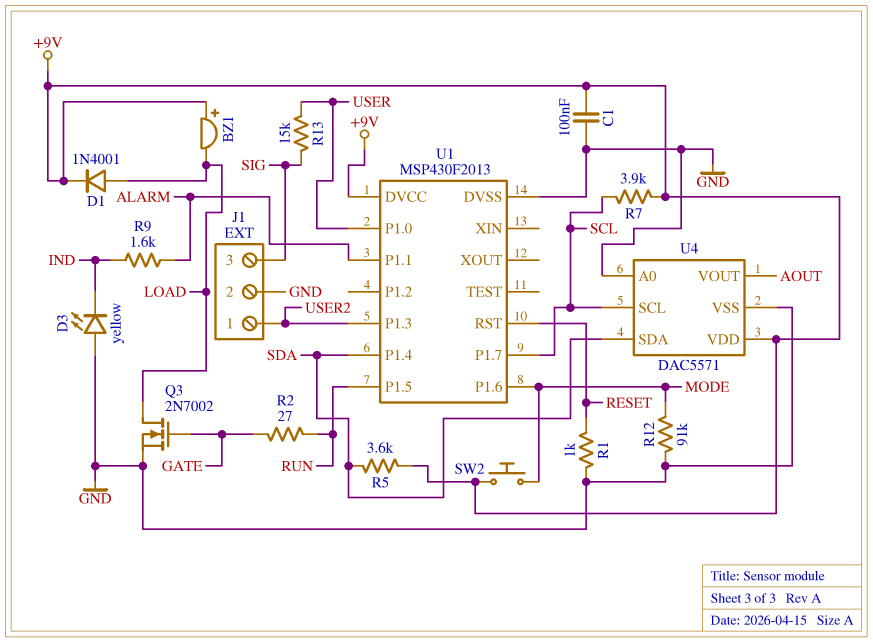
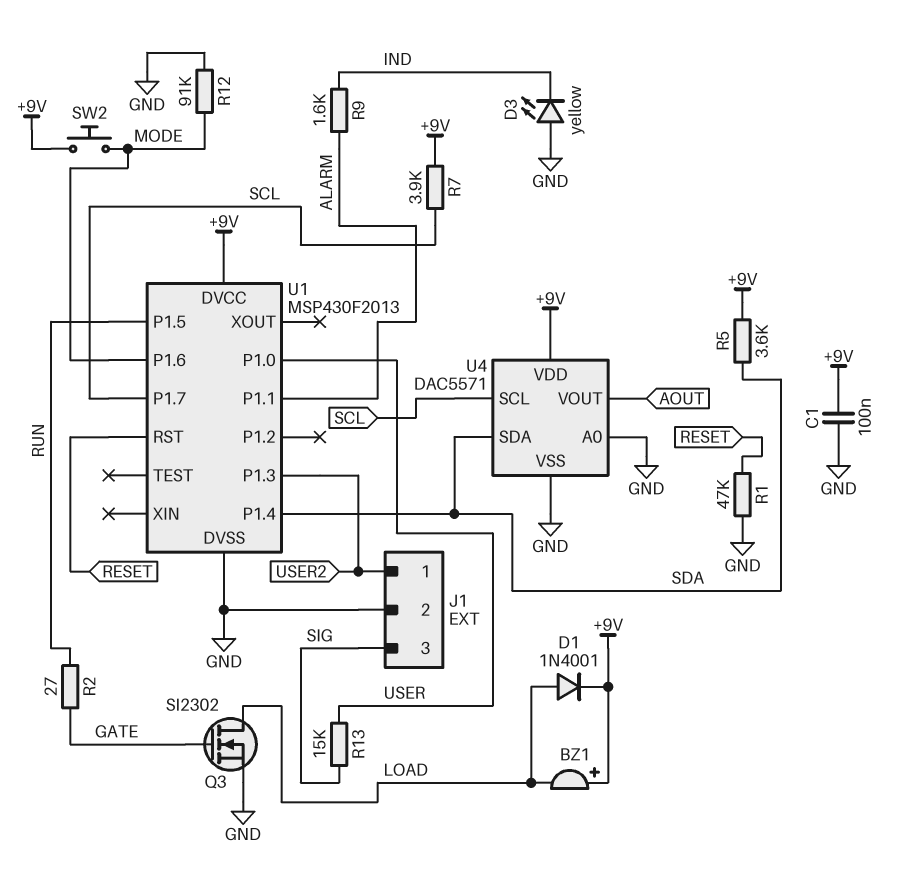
Q3: NMOS 2N7002 (G GATE, D LOAD, S GND) -> NMOS SI2302 (G GATE, D LOAD, S GND)
R1: 1k (GND, RESET) -> 47k (GND, RESET)

